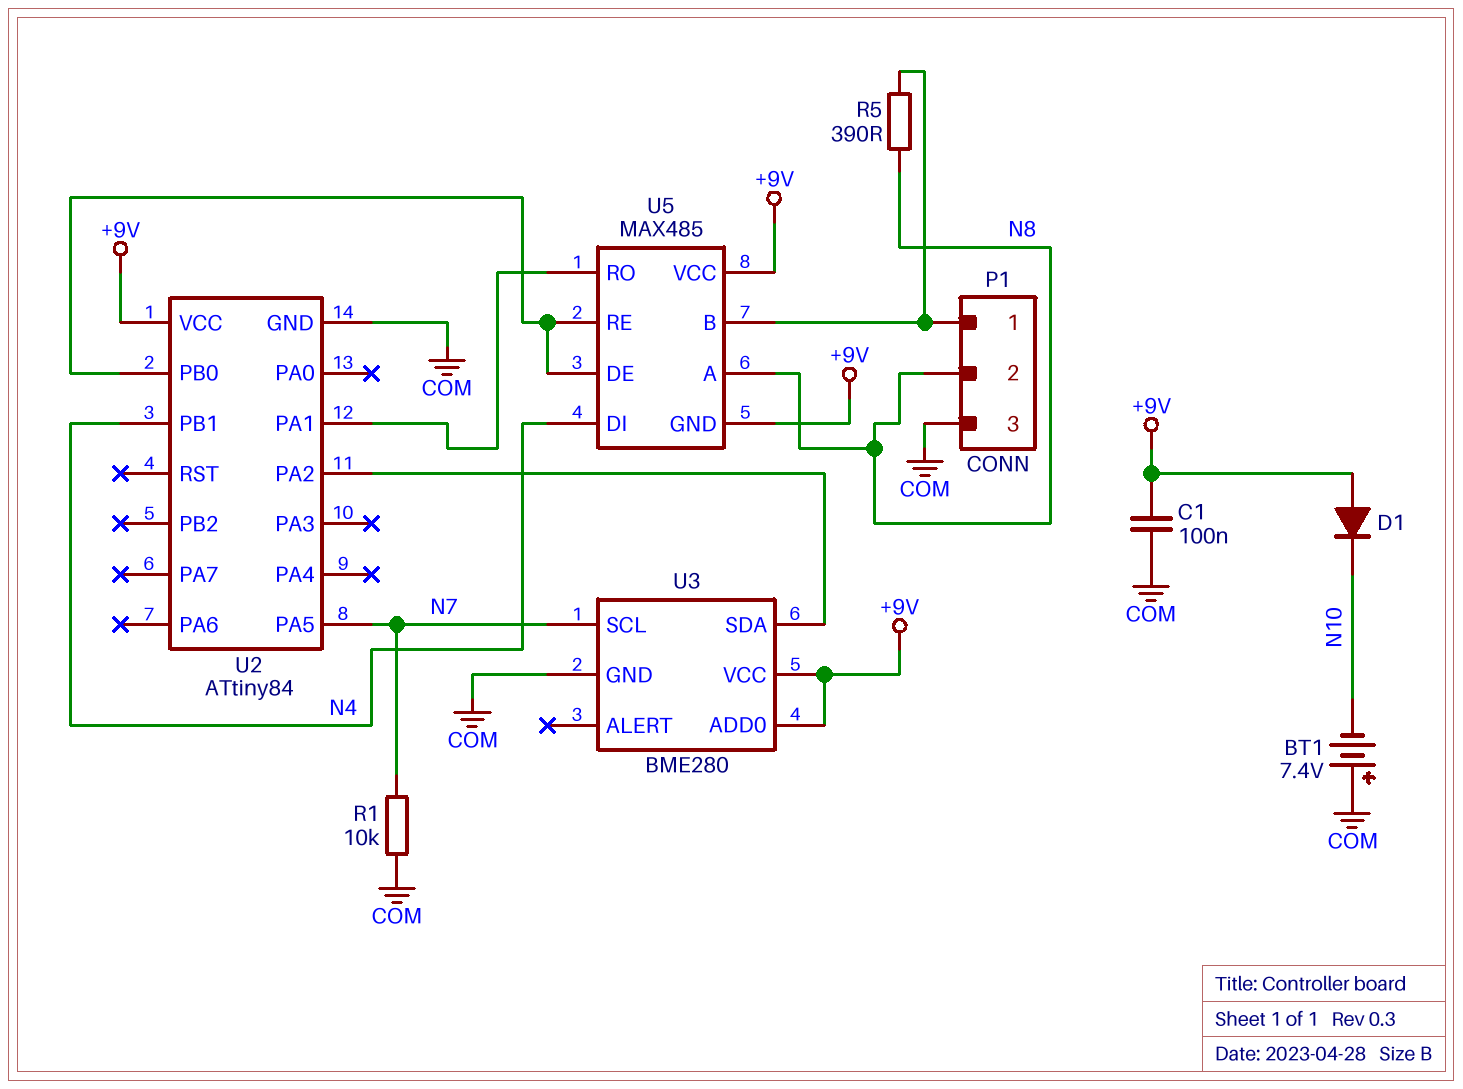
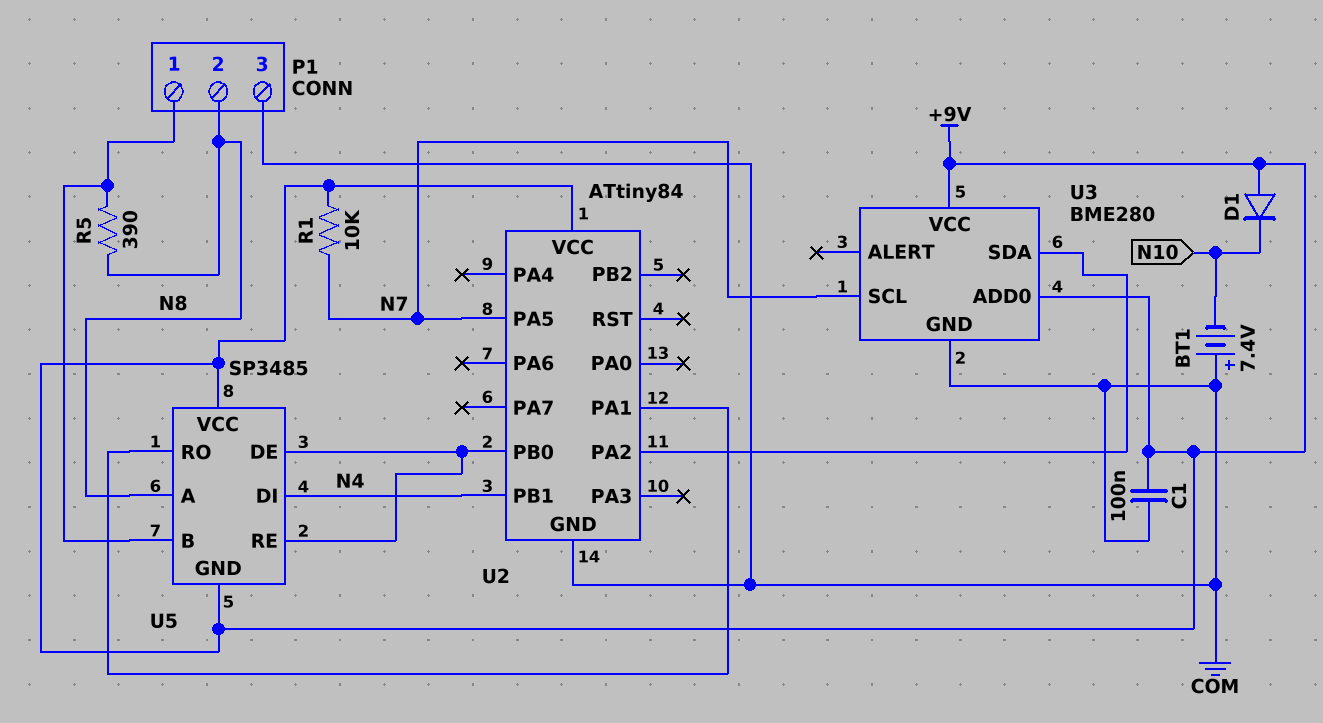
R1: 10k (COM, N7) -> 10k (+9V, N7)
U5: MAX485 -> SP3485

